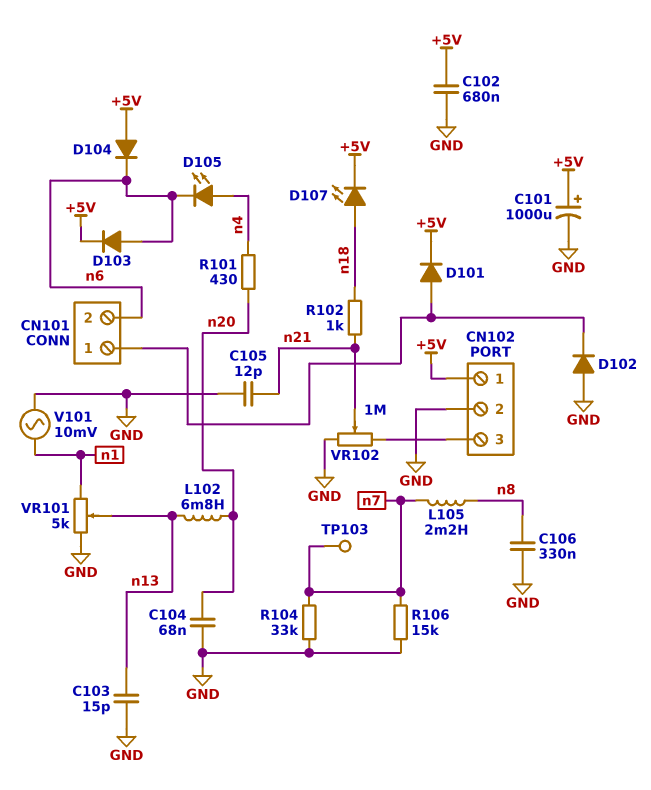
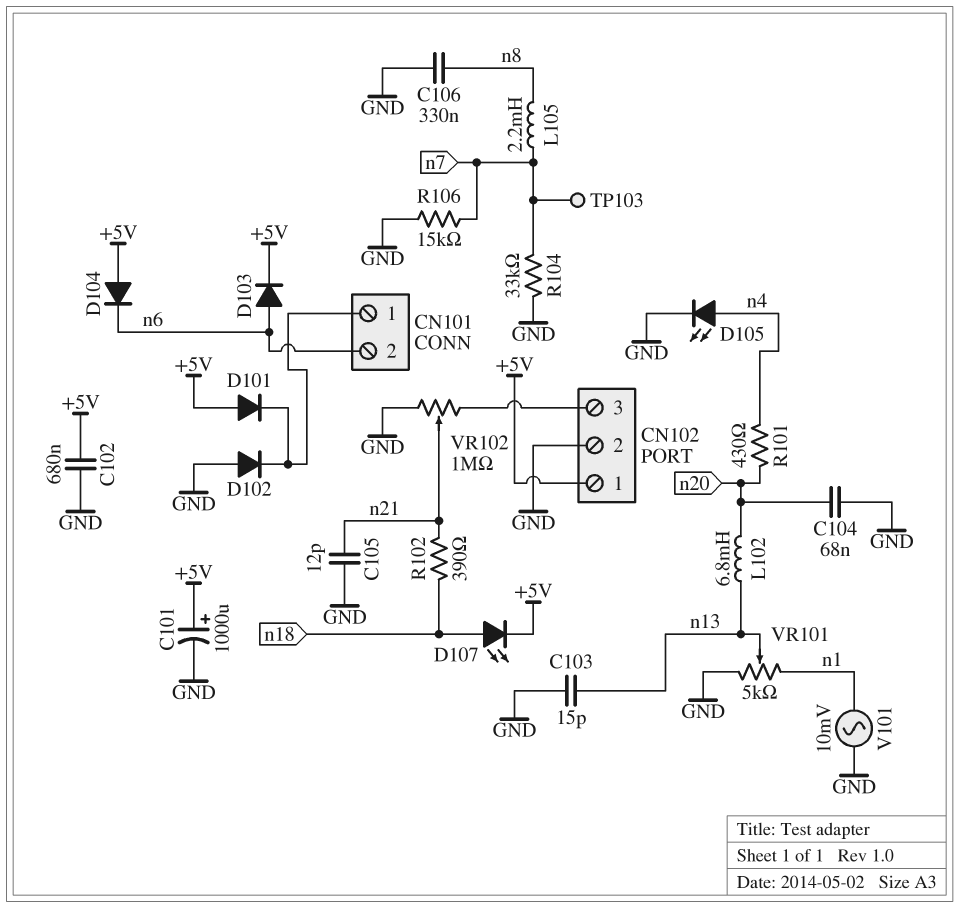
D101: diode (A CN101/1, K +5V) -> diode (A +5V, K CN101/1)
D105: LED (A n4, K n6) -> LED (A n4, K GND)
R102: 1k (n18, n21) -> 390 (n18, n21)

